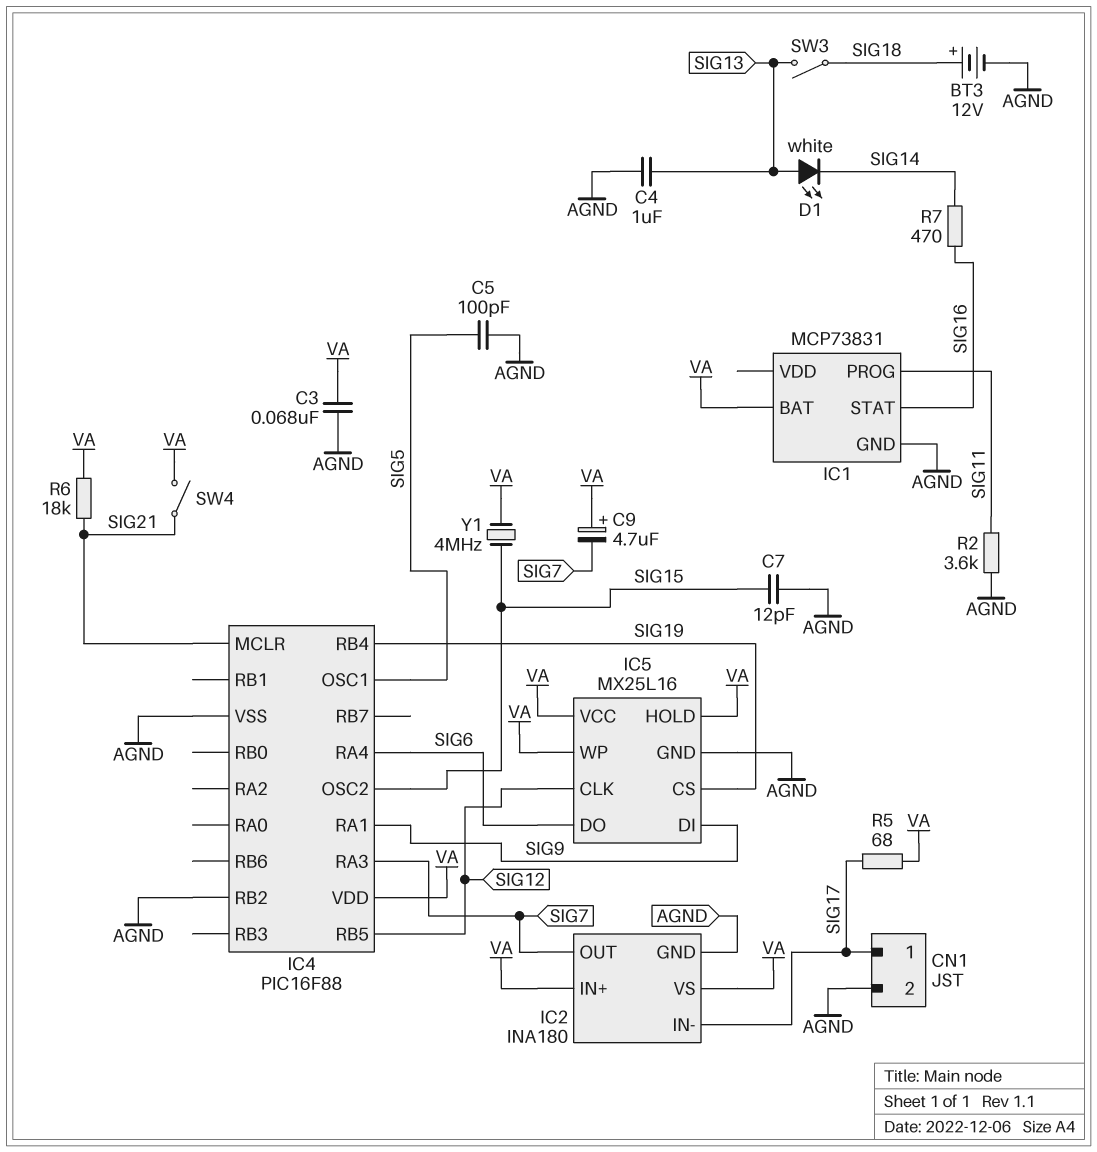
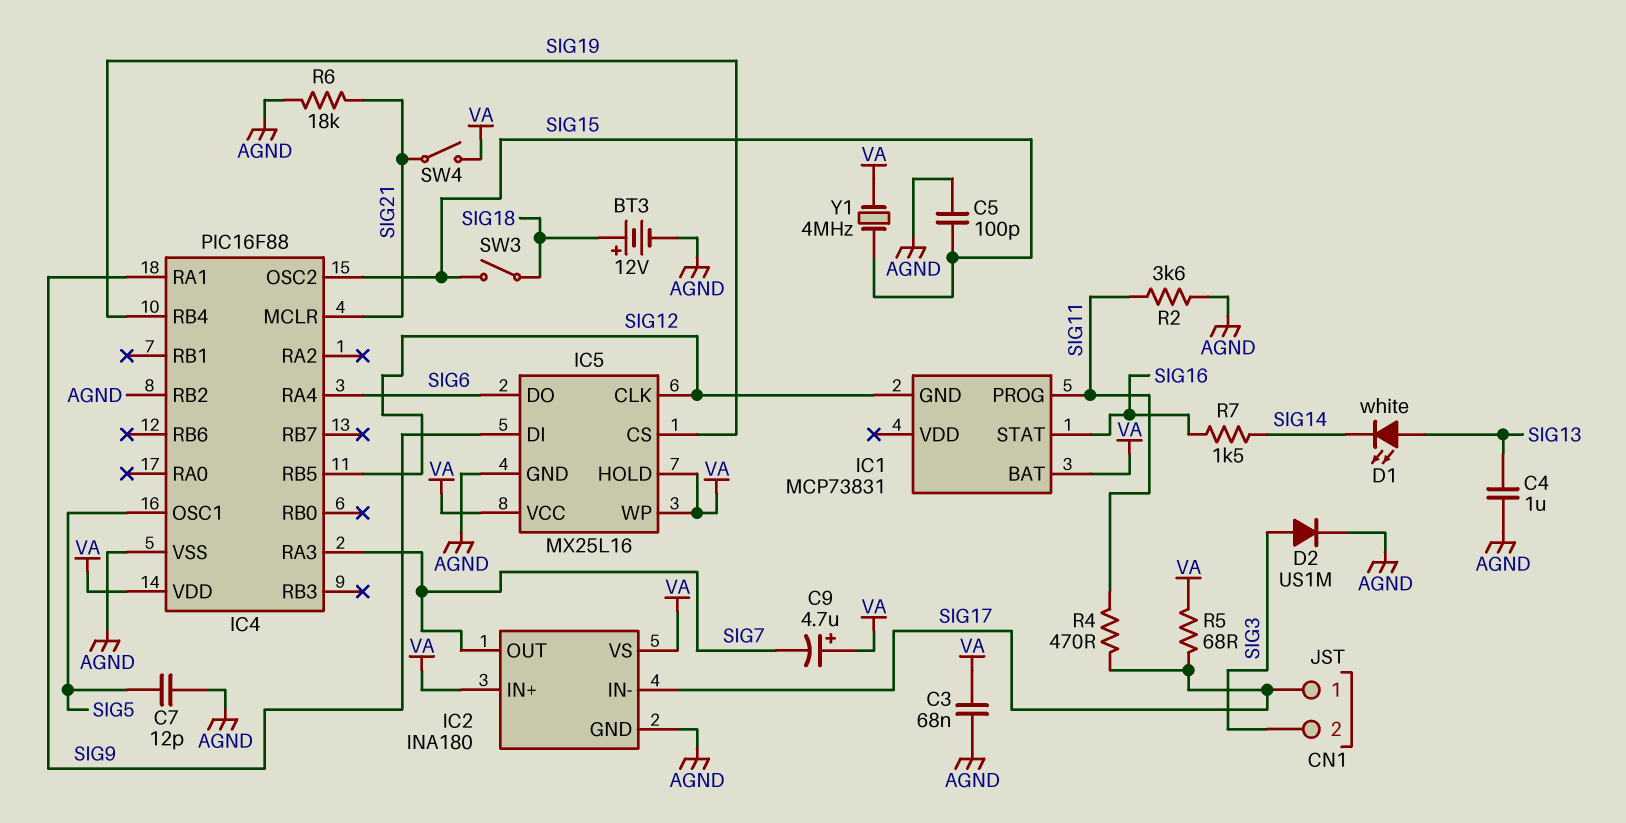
C5: 100pF (AGND, SIG5) -> 100pF (AGND, SIG15)
C7: 12pF (AGND, SIG15) -> 12pF (AGND, SIG5)
CN1 pin 2: AGND -> SIG3
D2: none -> diode US1M (A SIG3, K AGND)
IC1 pin GND: AGND -> SIG12
R4: none -> 470 (SIG11, SIG17)
R6: 18k (SIG21, VA) -> 18k (AGND, SIG21)
R7: 470 (SIG14, SIG16) -> 1.5k (SIG14, SIG16)
SW3: switch (SIG13, SIG18) -> switch (SIG15, SIG18)

